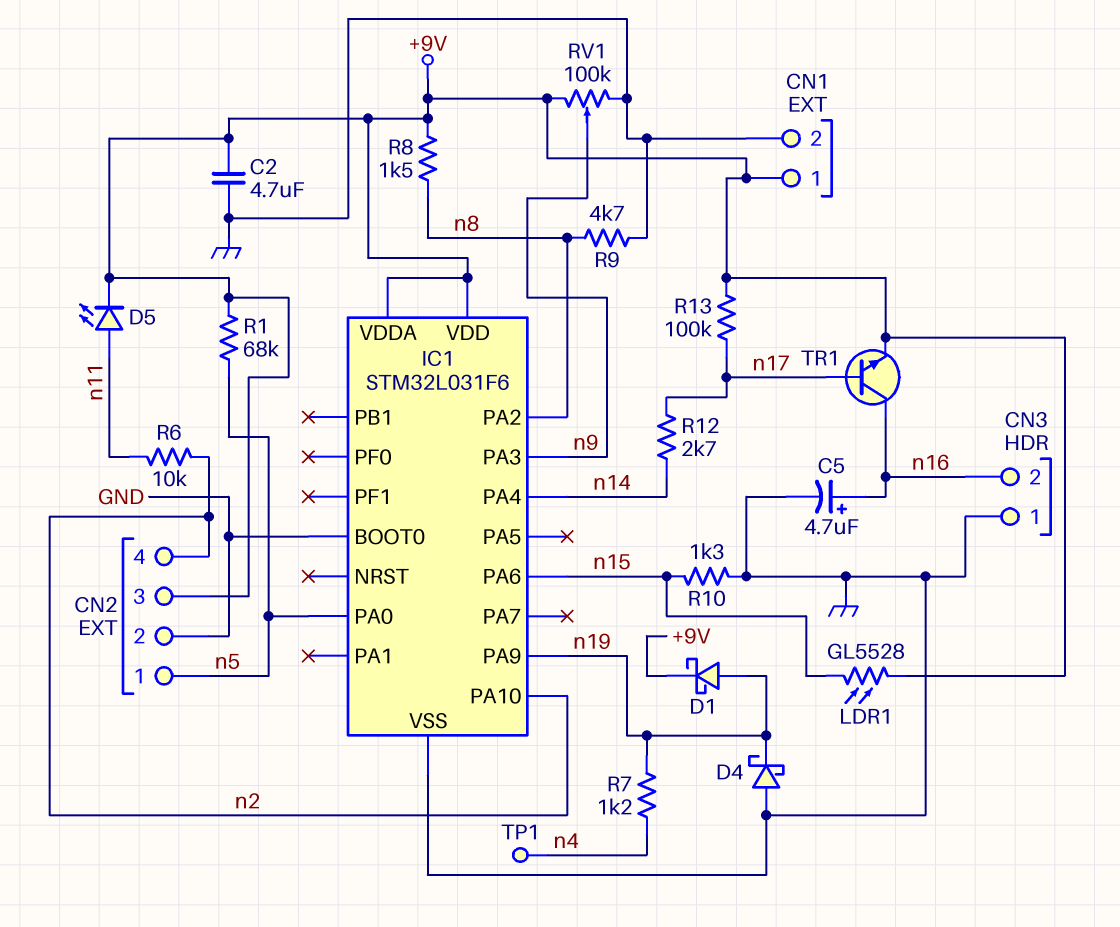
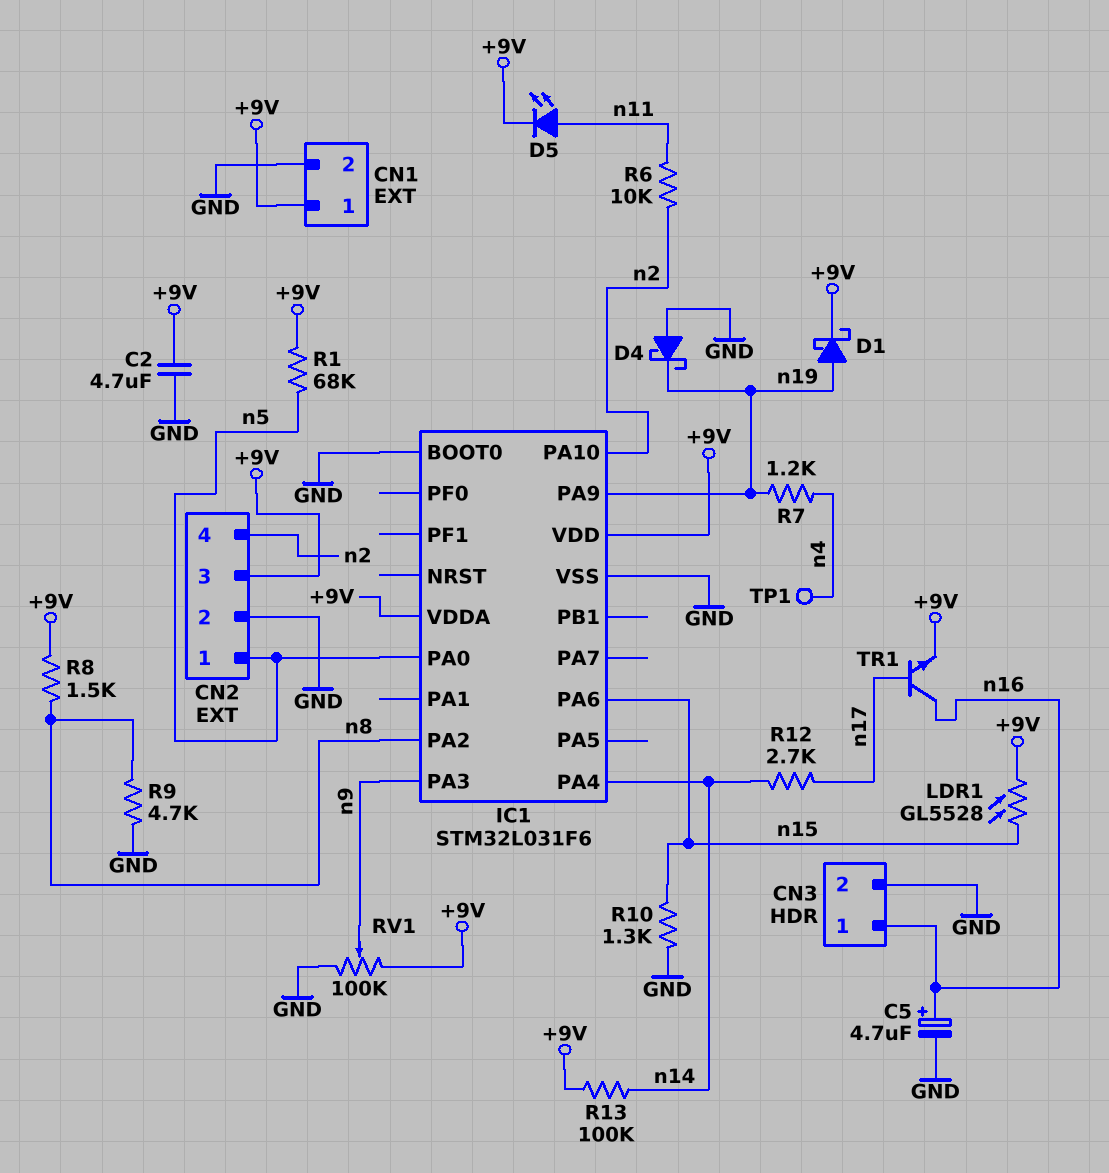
CN3 pin 1: GND -> n16
CN3 pin 2: n16 -> GND
R13: 100k (+9V, n17) -> 100k (+9V, n14)

